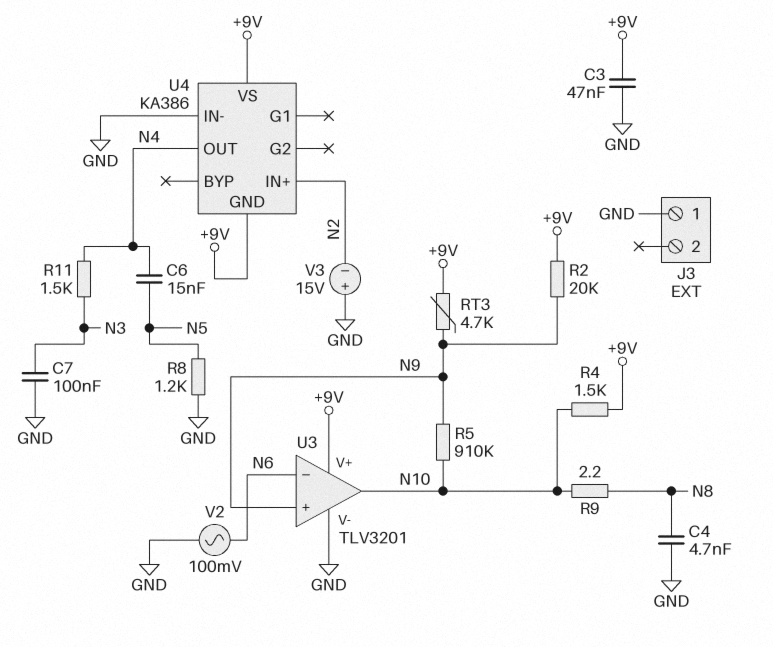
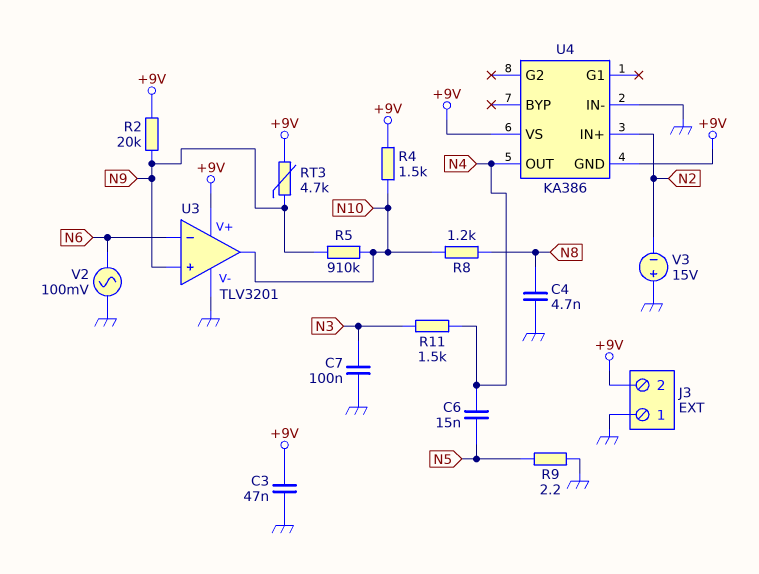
J3 pin 2: none -> +9V
R8: 1.2k (GND, N5) -> 1.2k (N8, N10)
R9: 2.2 (N8, N10) -> 2.2 (GND, N5)

